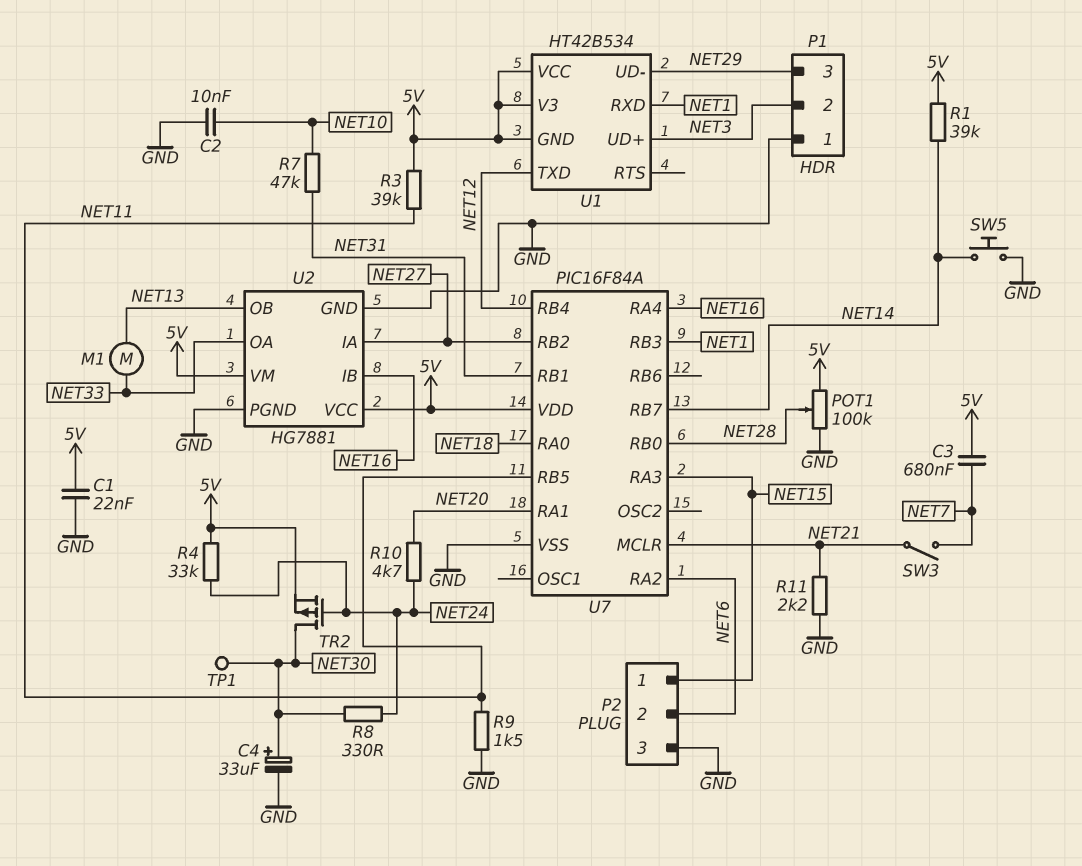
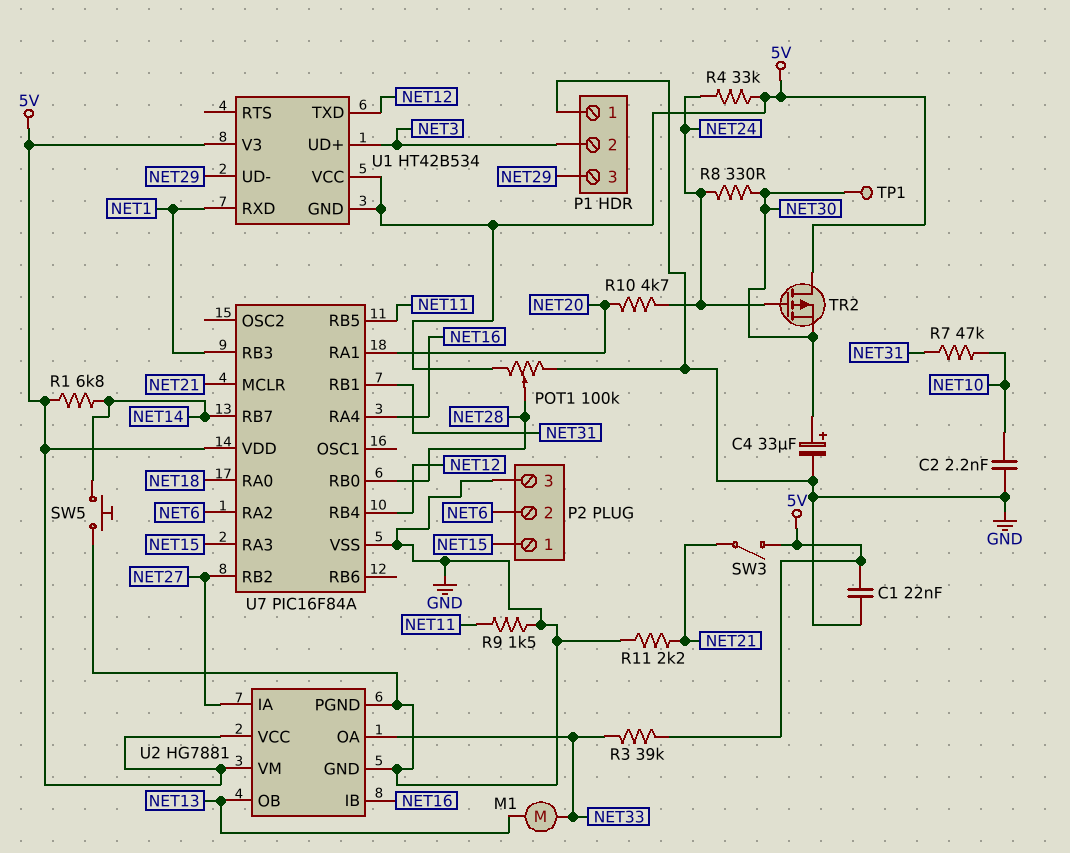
C2: 10nF (GND, NET10) -> 2.2nF (GND, NET10)
C3: 680nF (5V, NET7) -> none
R1: 39k (5V, NET14) -> 6.8k (5V, NET14)
R3: 39k (5V, NET11) -> 39k (5V, NET33)
SW3: switch (NET7, NET21) -> switch (5V, NET21)
TR2: PMOS (G NET24, D NET30, S 5V) -> PMOS (G NET24, D 5V, S NET30)

